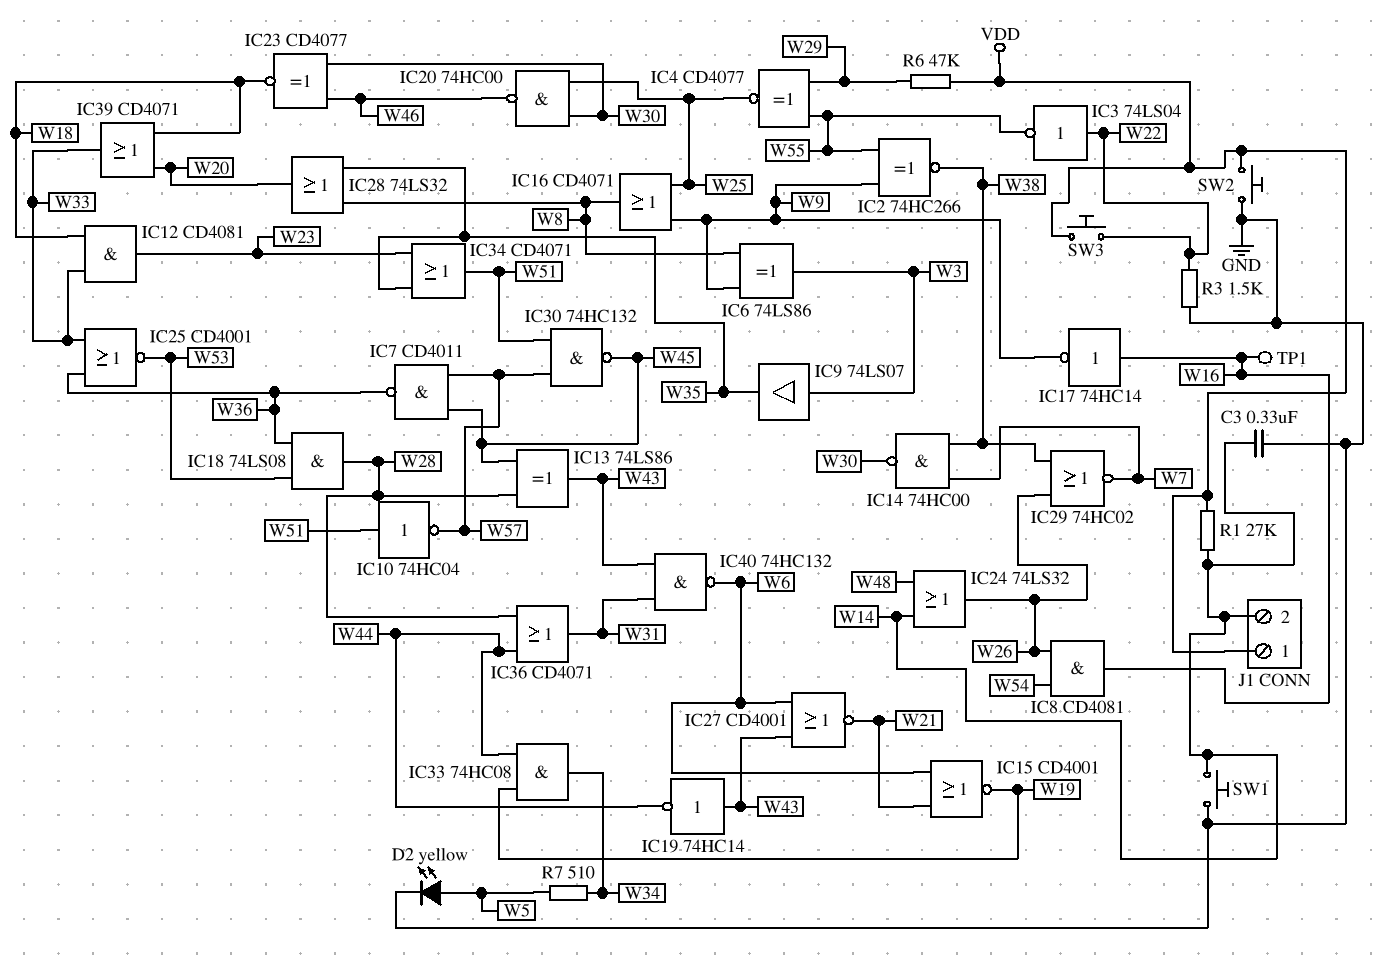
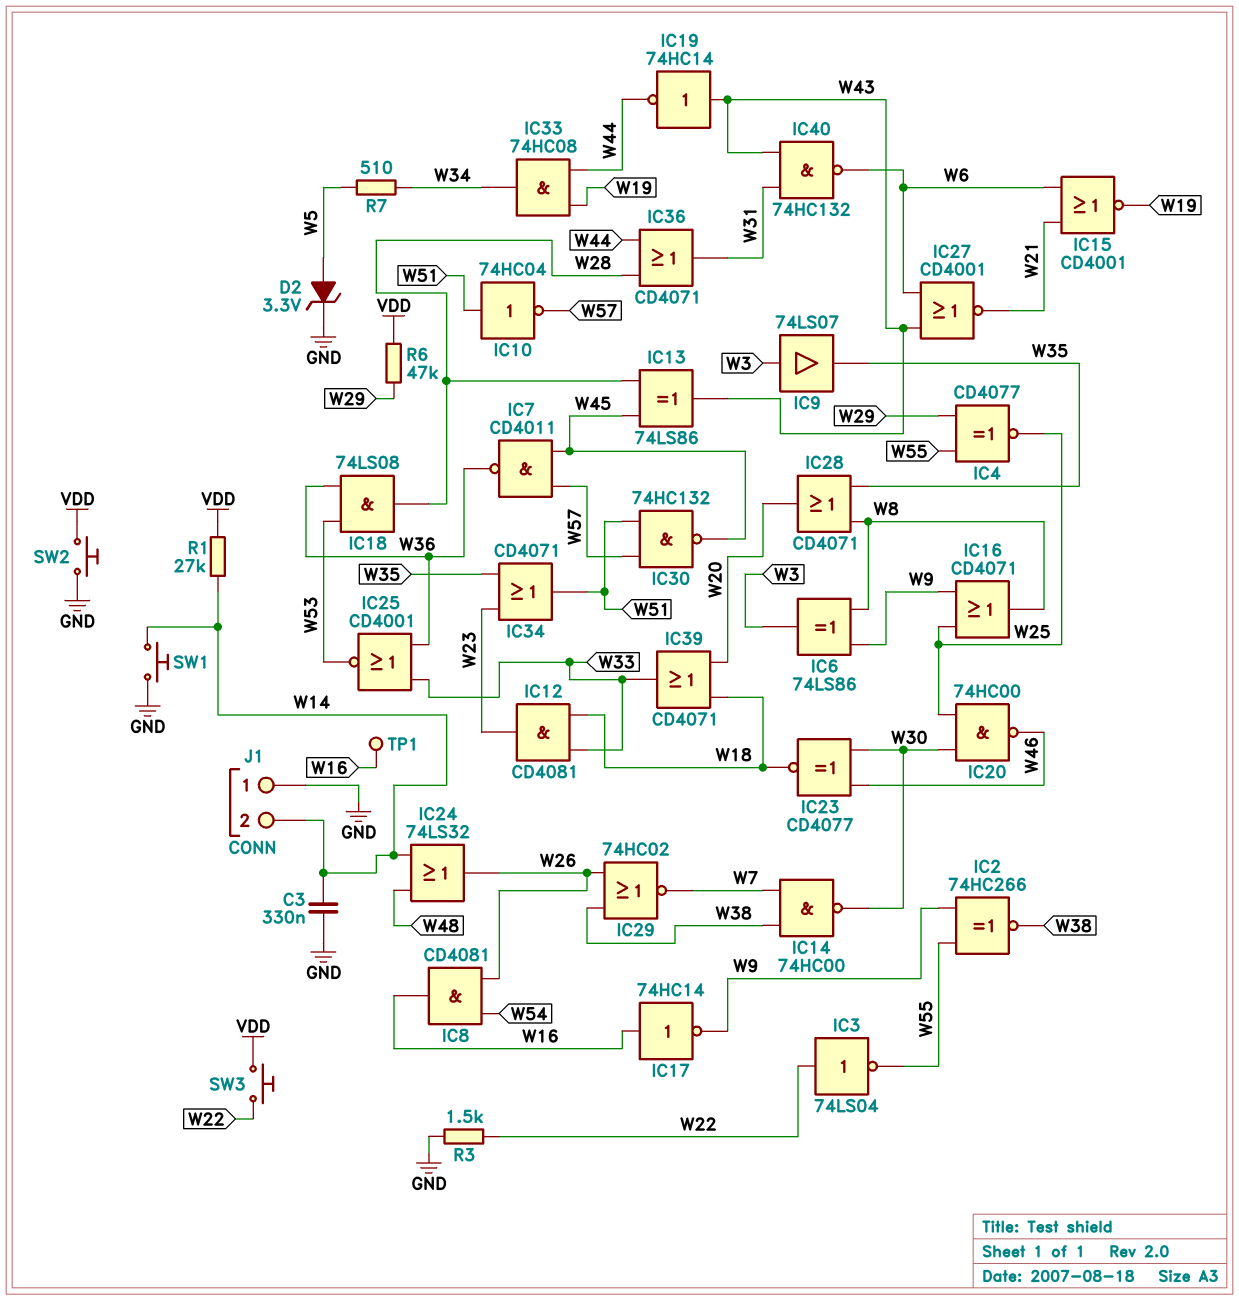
D2: LED yellow (A W5, K GND) -> zener 3.3V (A W5, K GND)
IC28: OR 74LS32 (in W8, in W35, out W20) -> OR CD4071 (in W8, in W35, out W20)
J1 pin 1: VDD -> GND

